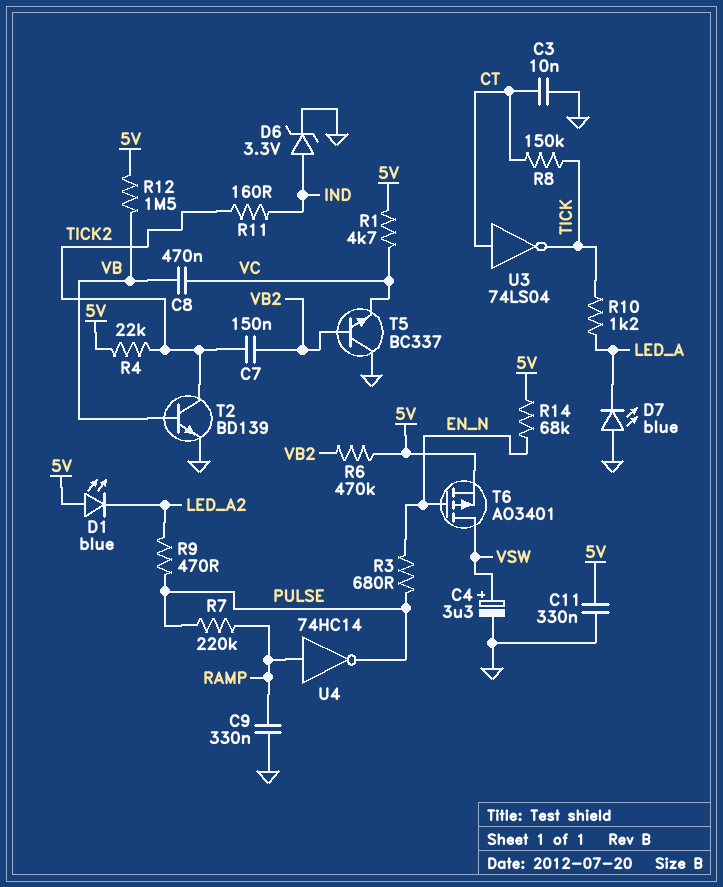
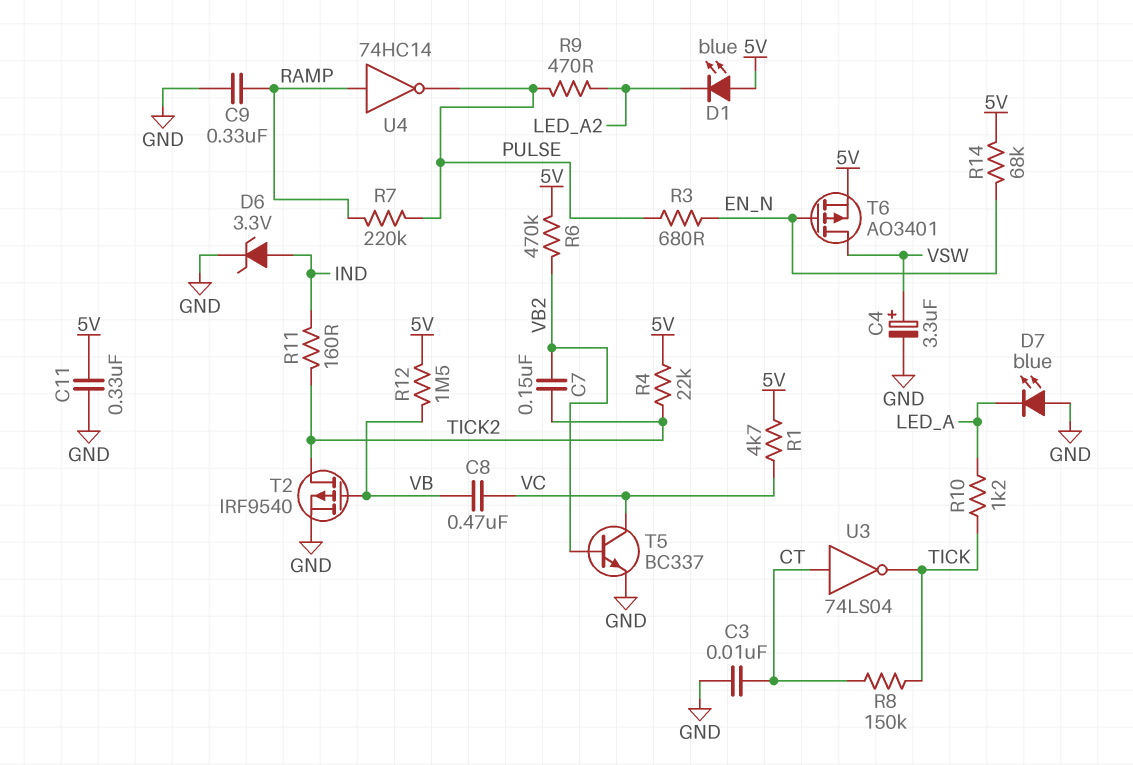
T2: NPN BD139 (B VB, C TICK2, E GND) -> PMOS IRF9540 (G VB, D TICK2, S GND)
T5: NPN BC337 (B VB2, C GND, E VC) -> NPN BC337 (B VB2, C VC, E GND)

